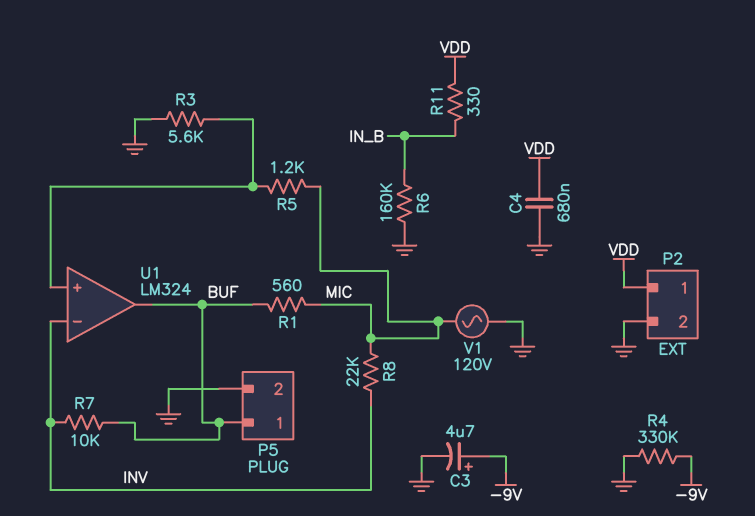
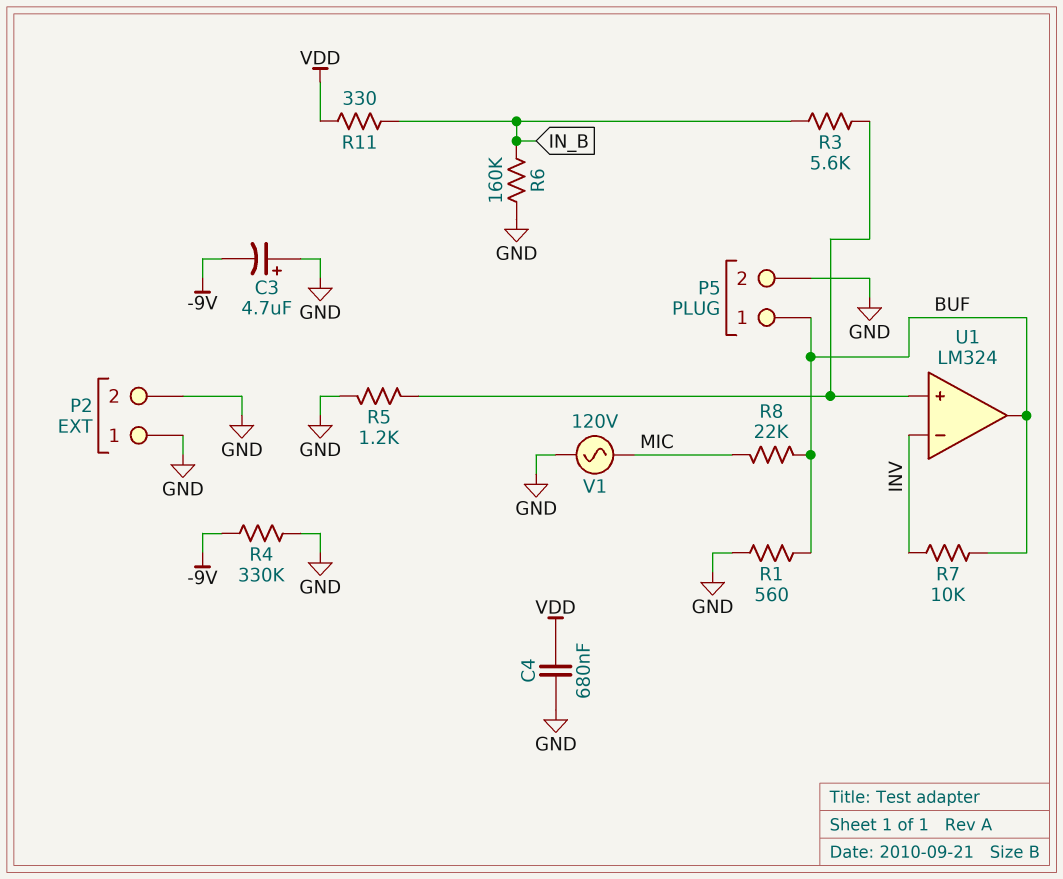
C3: 4.7uF (plus -9V, minus GND) -> 4.7uF (plus GND, minus -9V)
P2 pin 1: VDD -> GND
R1: 560 (BUF, MIC) -> 560 (BUF, GND)
R3: 5.6k (GND, U1/in+) -> 5.6k (IN_B, U1/in+)
R5: 1.2k (MIC, U1/in+) -> 1.2k (GND, U1/in+)
R8: 22k (INV, MIC) -> 22k (BUF, MIC)

